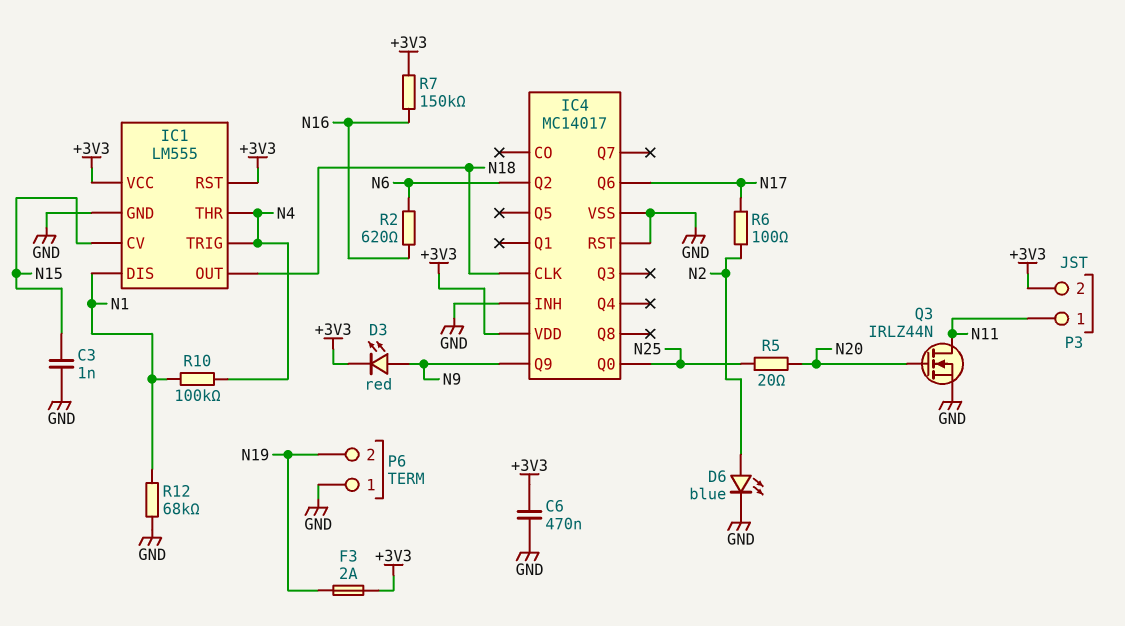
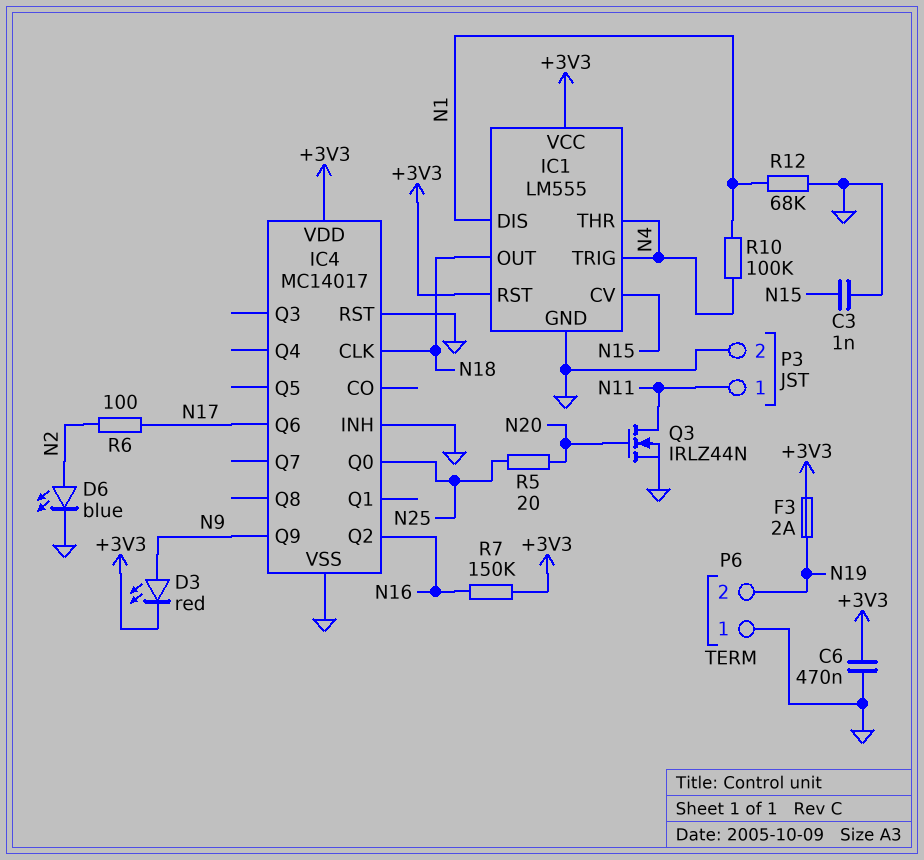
IC4 pin Q2: N6 -> N16
P3 pin 2: +3V3 -> GND
R2: 620 (N6, N16) -> none

